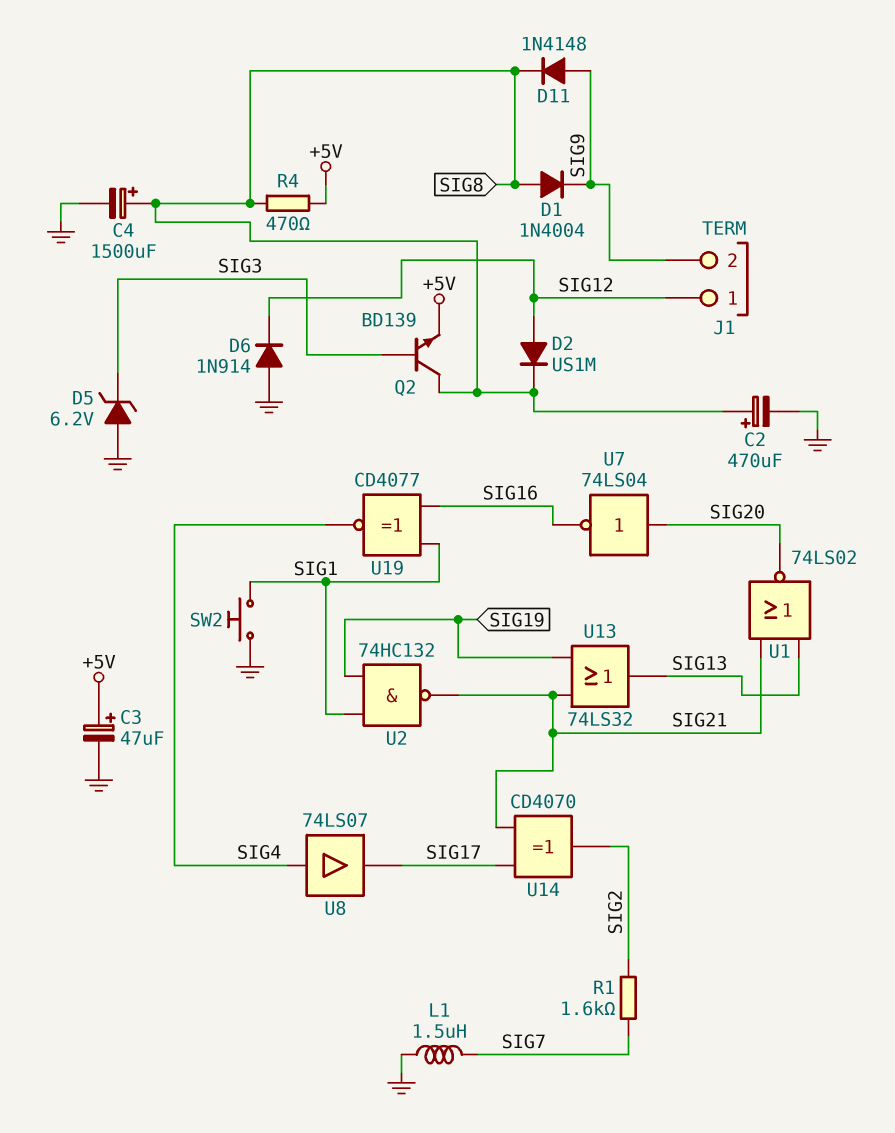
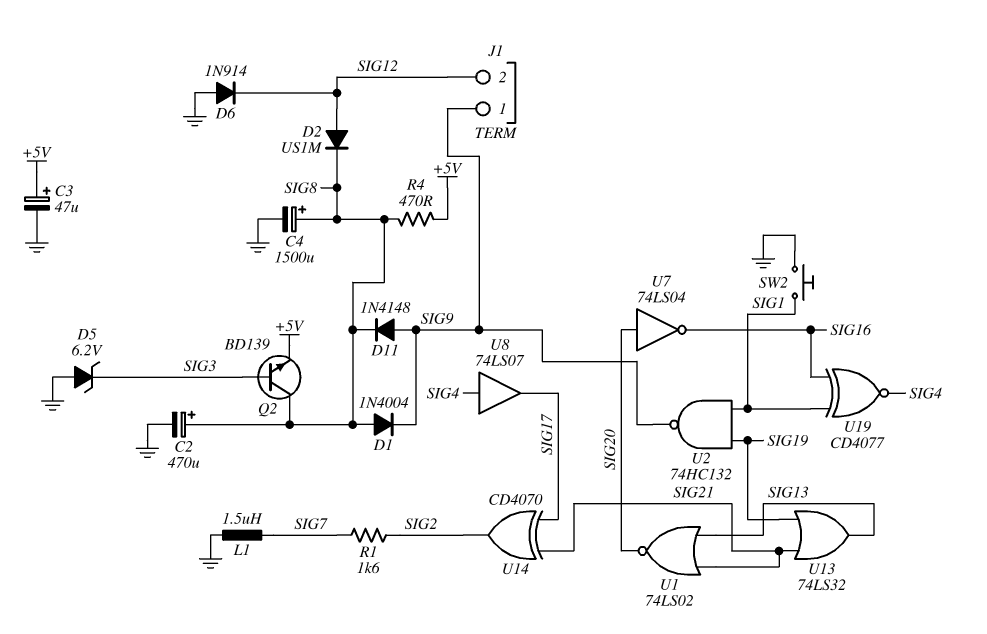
J1 pin 1: SIG12 -> SIG9
J1 pin 2: SIG9 -> SIG12
U2: NAND 74HC132 (in SIG1, in SIG19, out SIG21) -> NAND 74HC132 (in SIG1, in SIG19, out SIG9)

